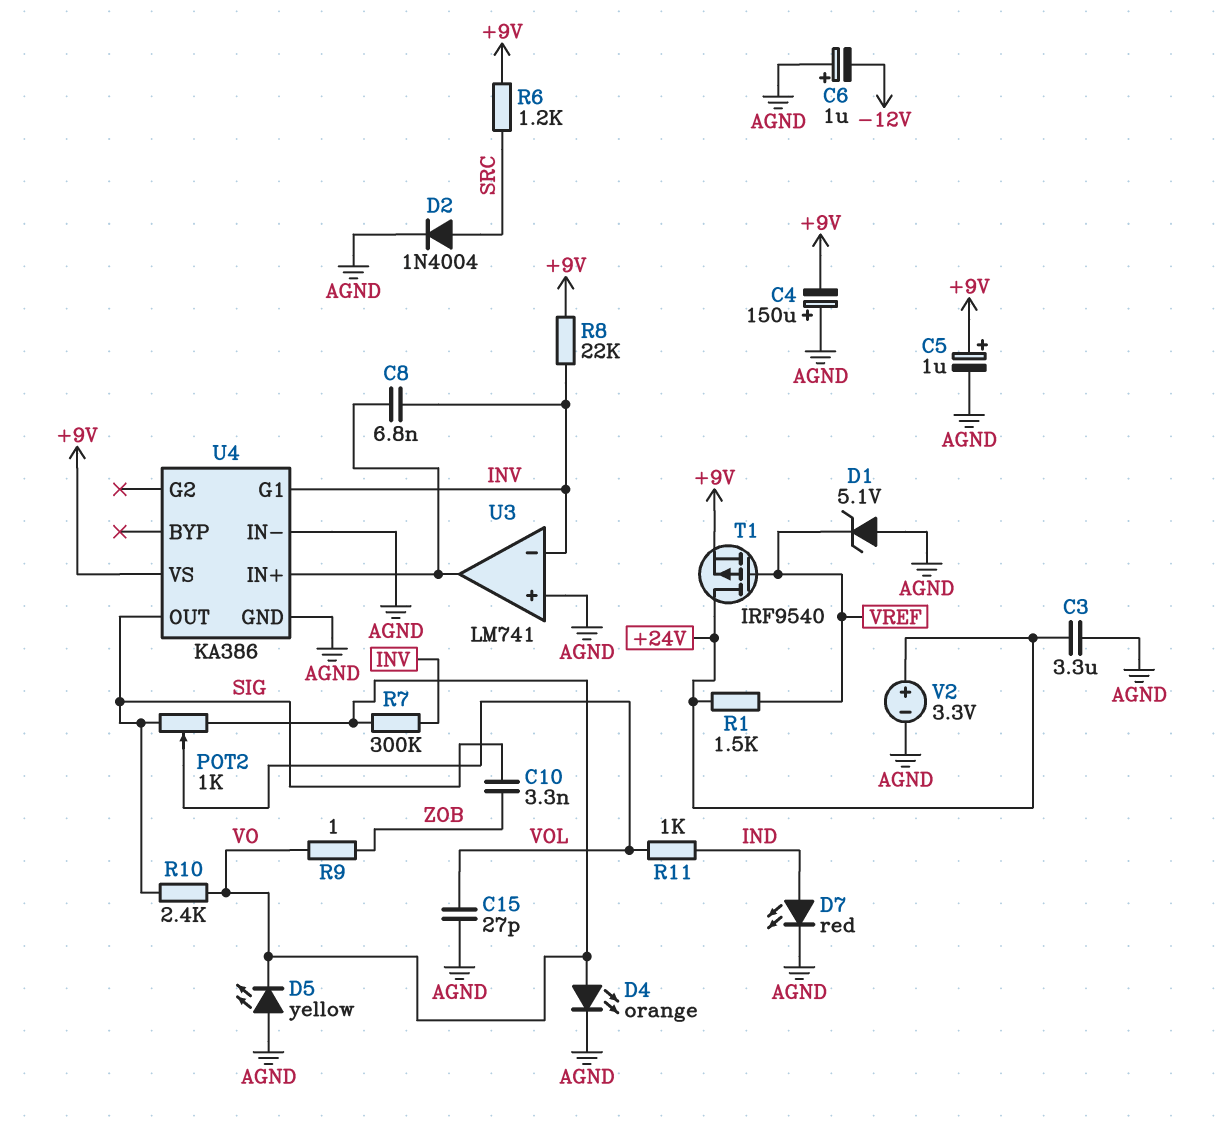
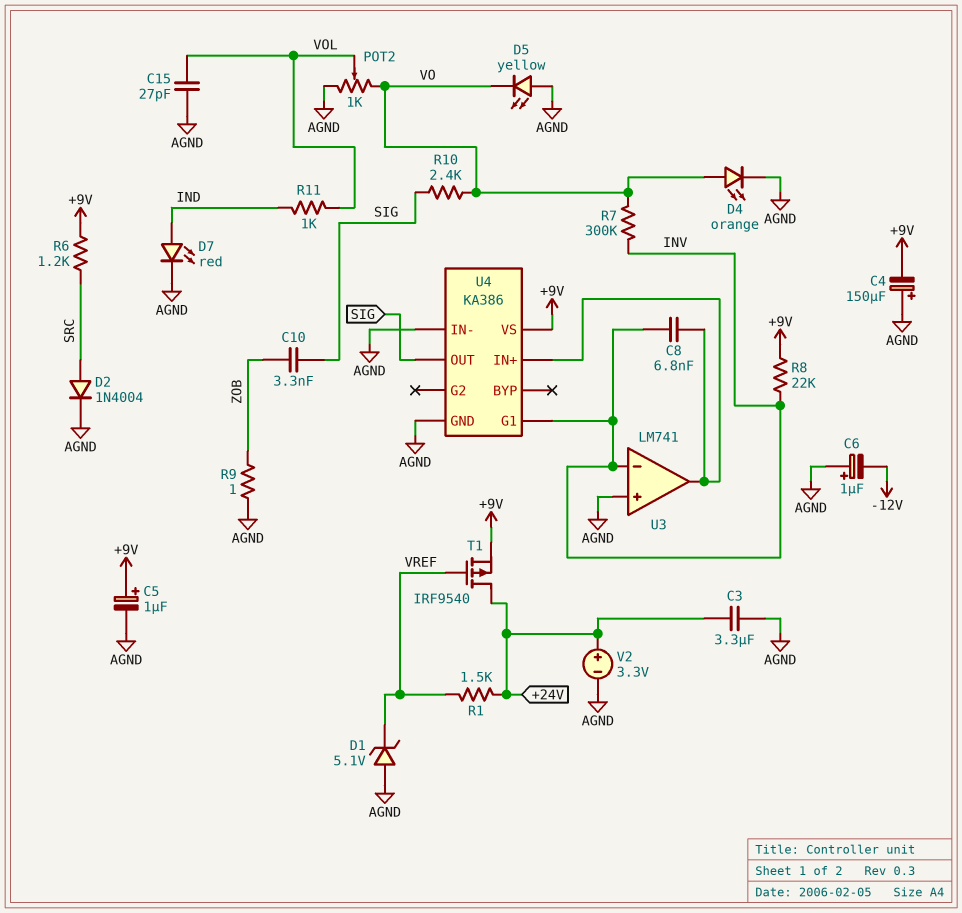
POT2: 1k (SIG, VO, wiper VOL) -> 1k (AGND, VO, wiper VOL)
R9: 1 (VO, ZOB) -> 1 (AGND, ZOB)

